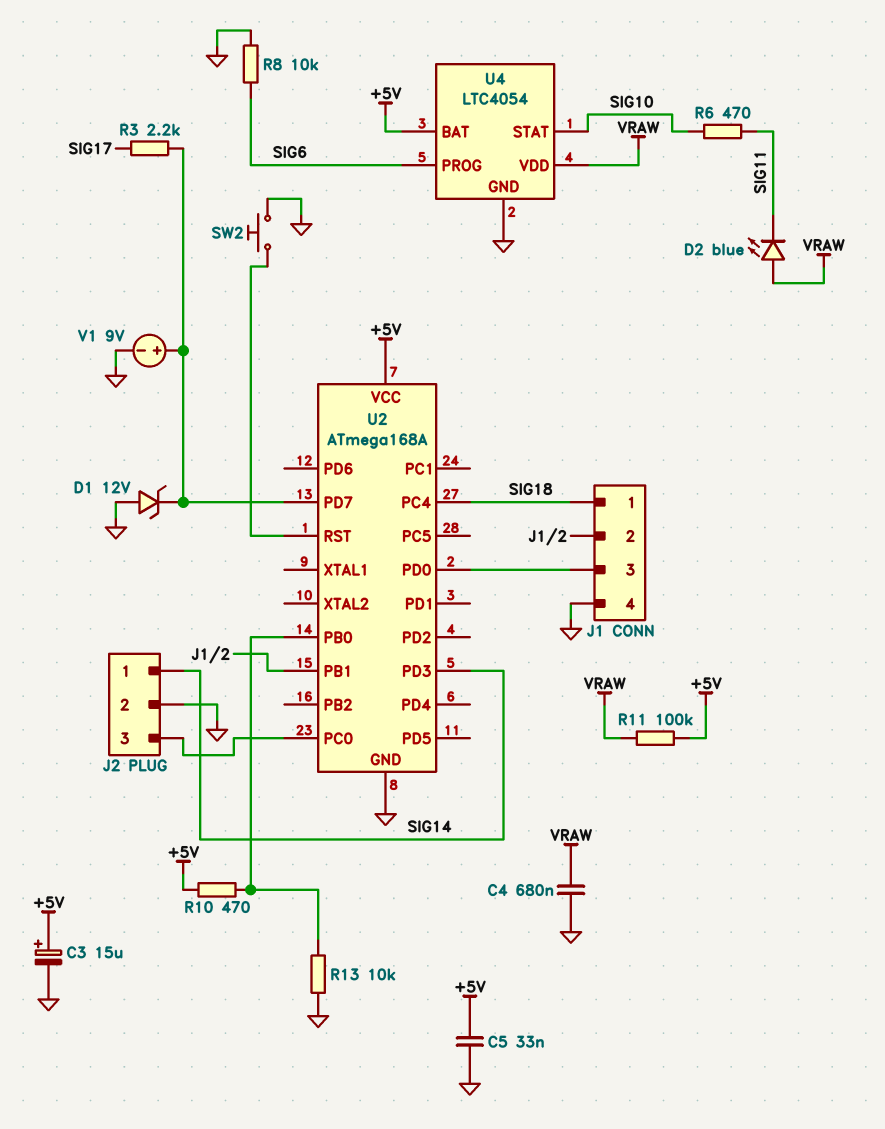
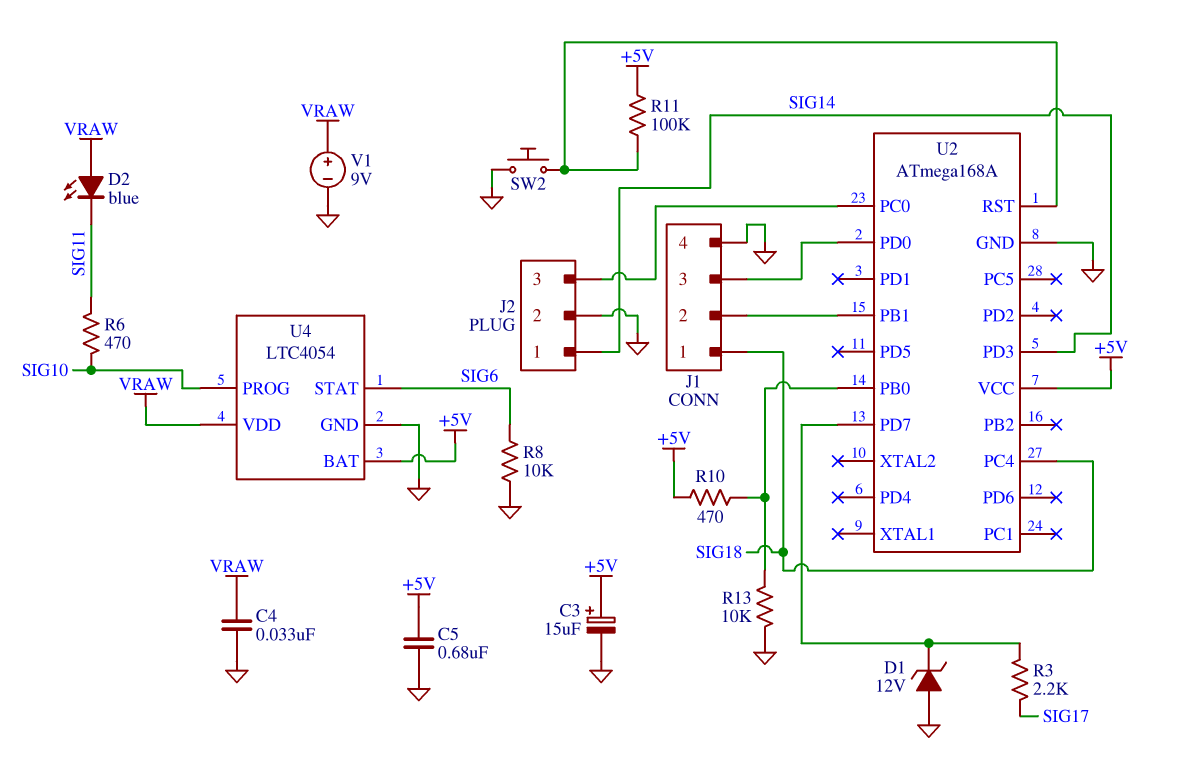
C4: 680nF (GND, VRAW) -> 33nF (GND, VRAW)
C5: 33nF (+5V, GND) -> 680nF (+5V, GND)
R11: 100k (+5V, VRAW) -> 100k (+5V, U2/RST)
U4 pin PROG: SIG6 -> SIG10
U4 pin STAT: SIG10 -> SIG6
V1: 9V (plus U2/PD7, minus GND) -> 9V (plus VRAW, minus GND)

